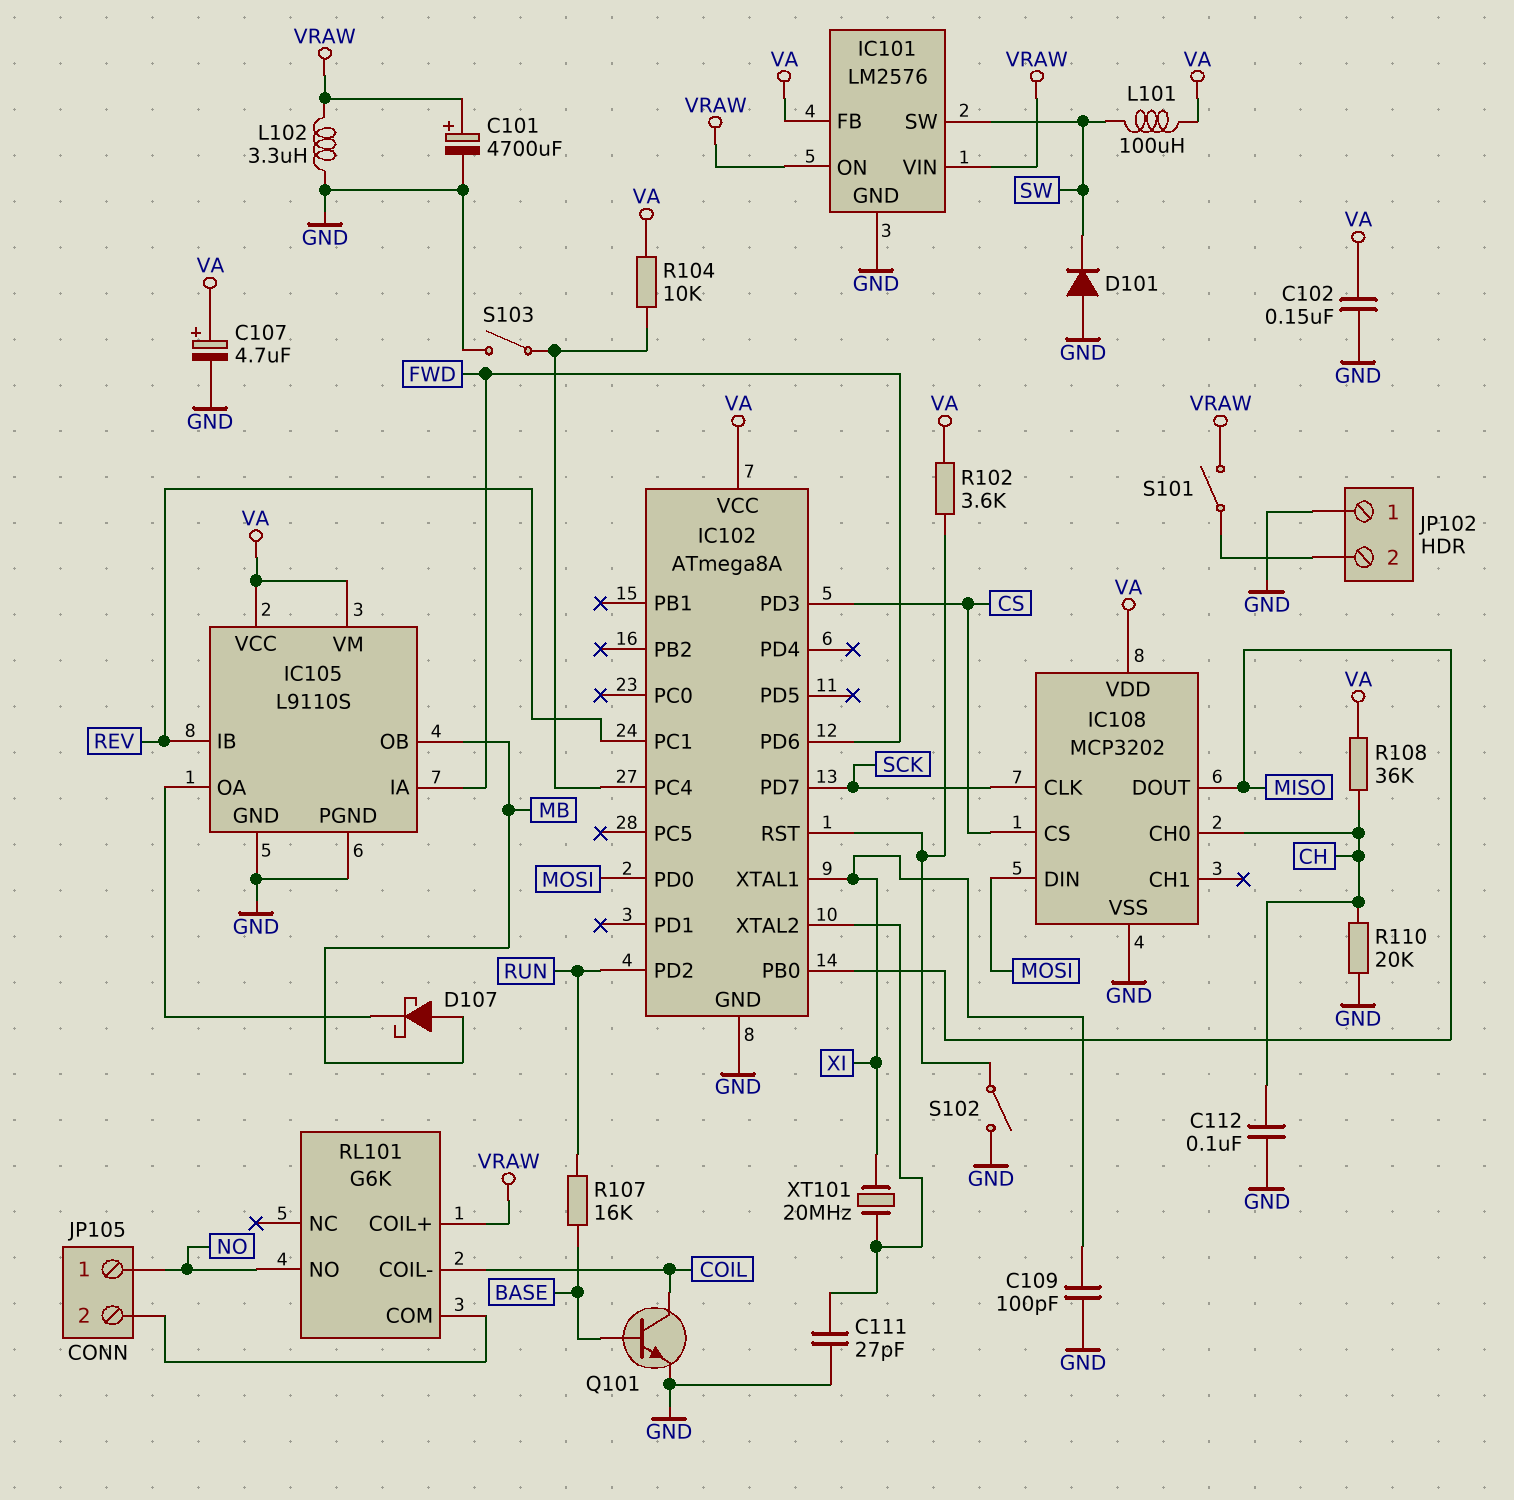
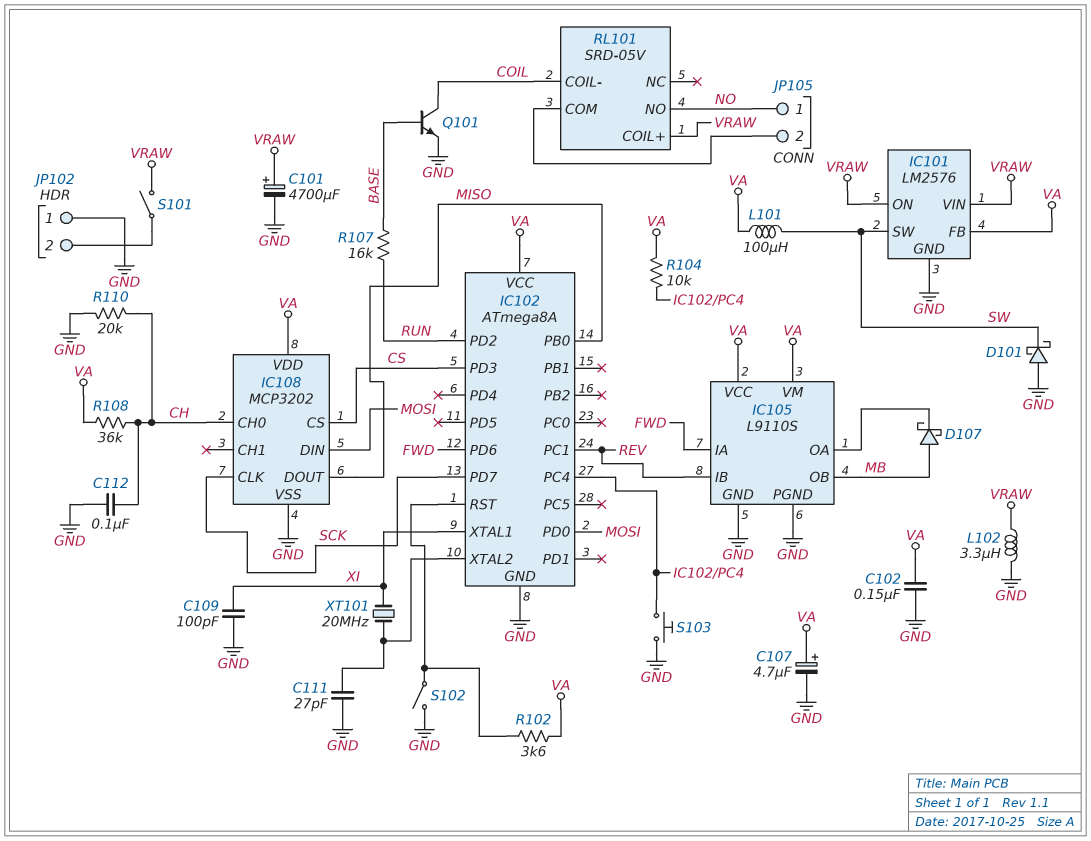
D101: diode (A GND, K SW) -> schottky (A GND, K SW)
RL101: G6K -> SRD-05V
S103: switch (GND, IC102/PC4) -> button (GND, IC102/PC4)

